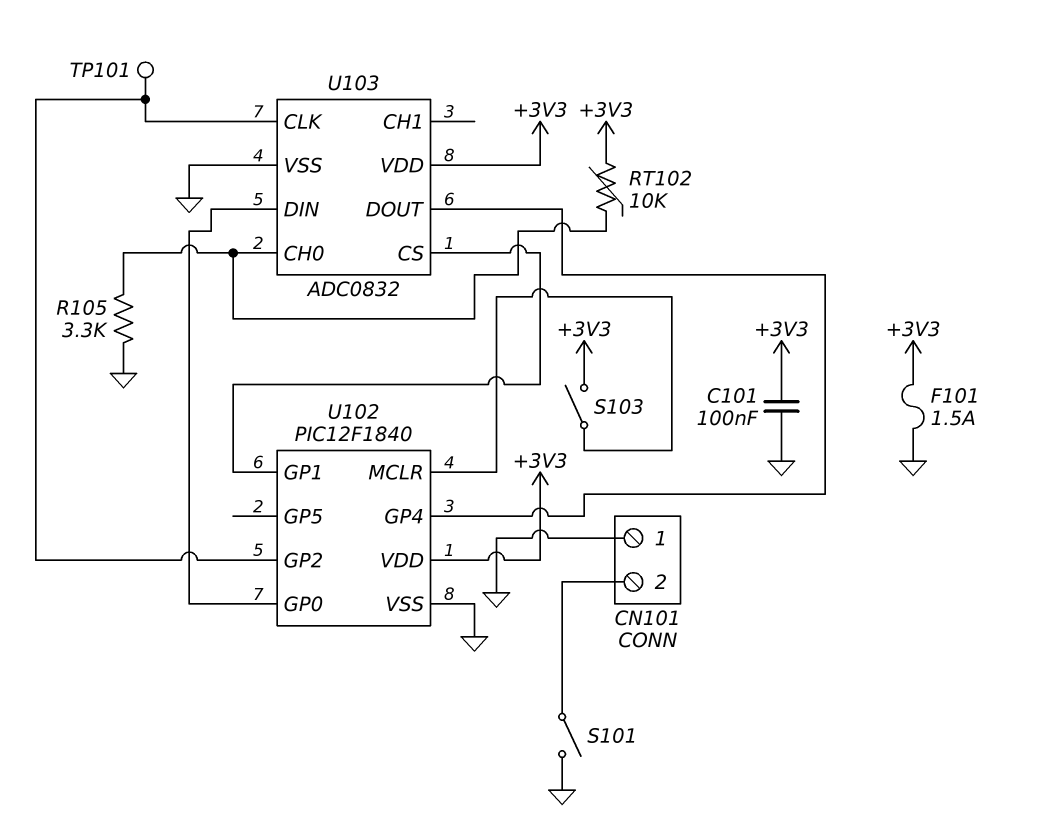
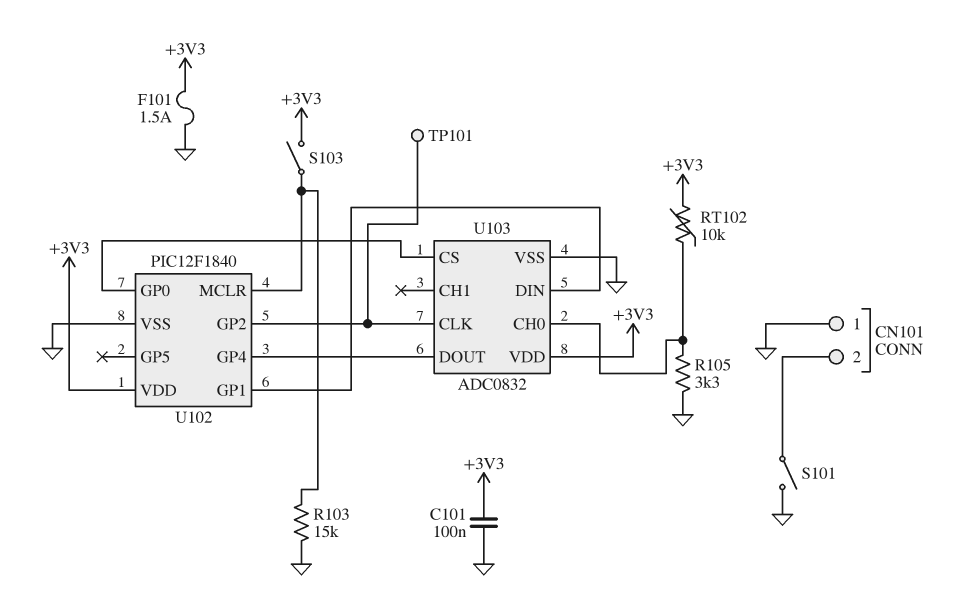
R103: none -> 15k (GND, U102/MCLR)
U103 pin CS: U102/GP1 -> U102/GP0
U103 pin DIN: U102/GP0 -> U102/GP1

